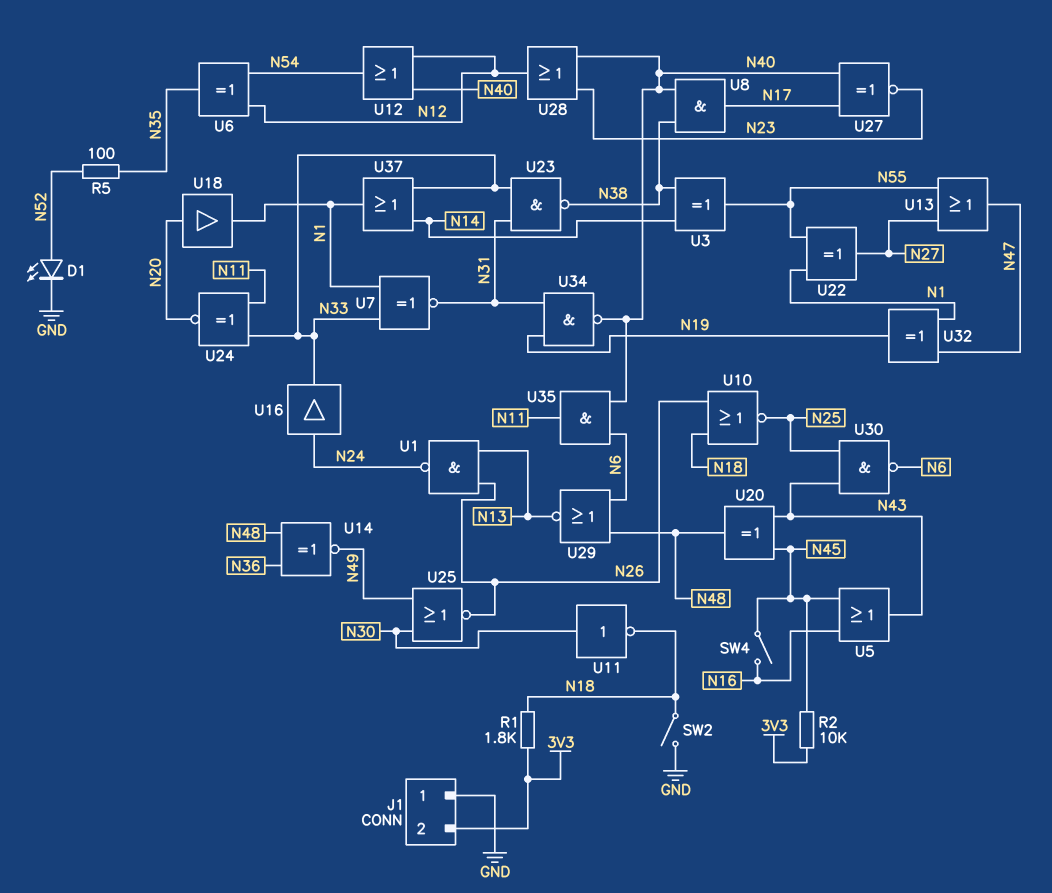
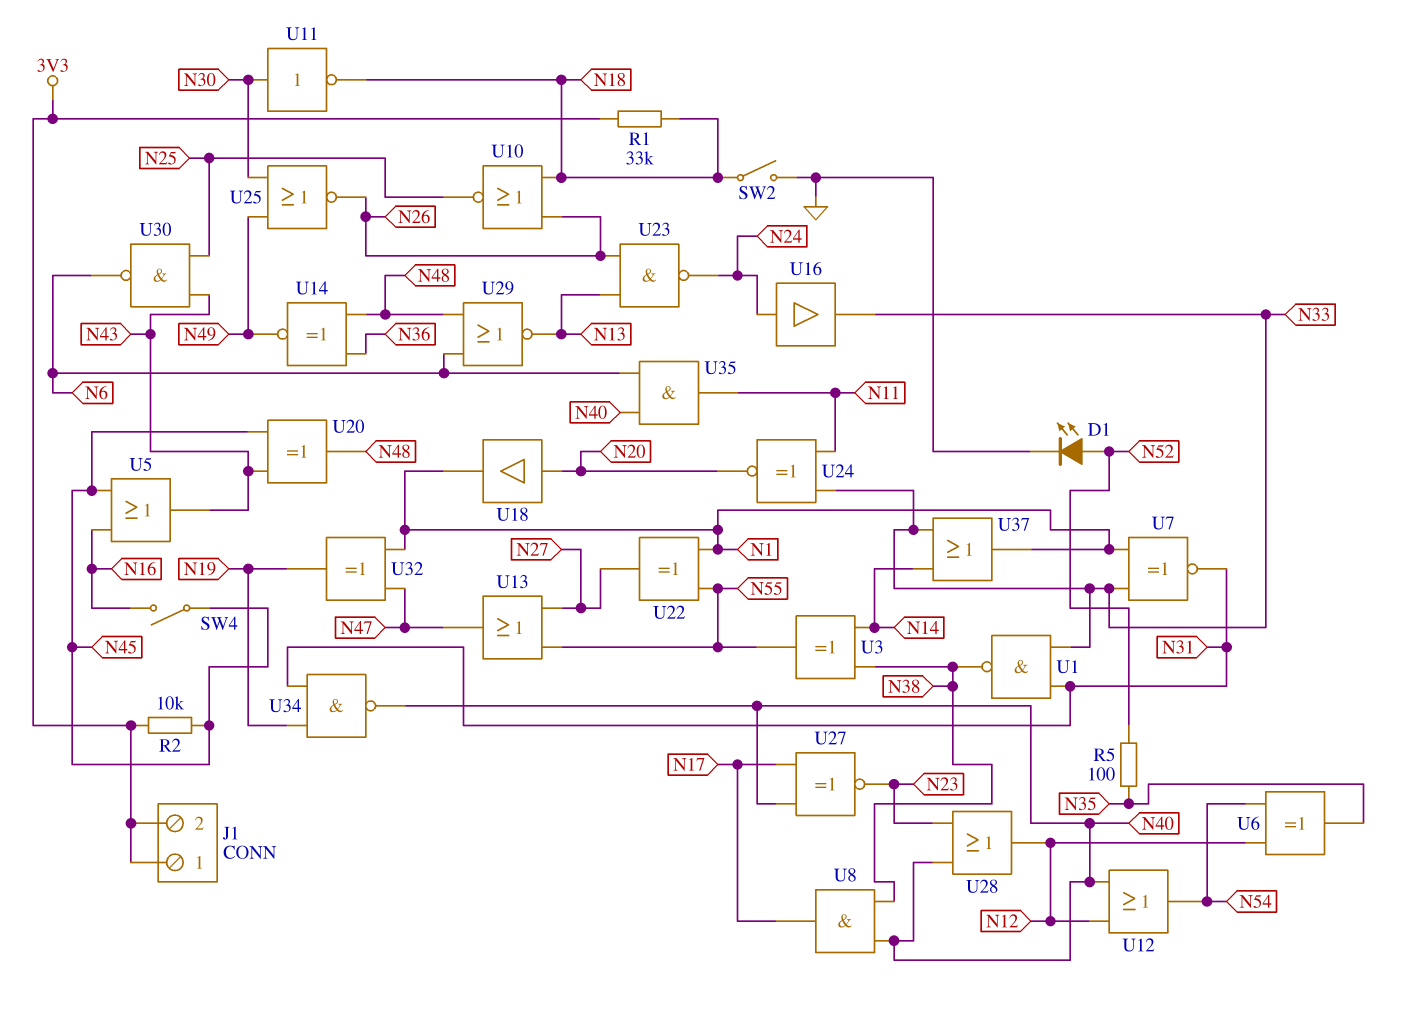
J1 pin 1: GND -> 3V3
R1: 1.8k (3V3, N18) -> 33k (3V3, N18)
U1: NAND (in N13, in N26, out N24) -> NAND (in N31, in N33, out N38)
U23: NAND (in N31, in N33, out N38) -> NAND (in N13, in N26, out N24)

